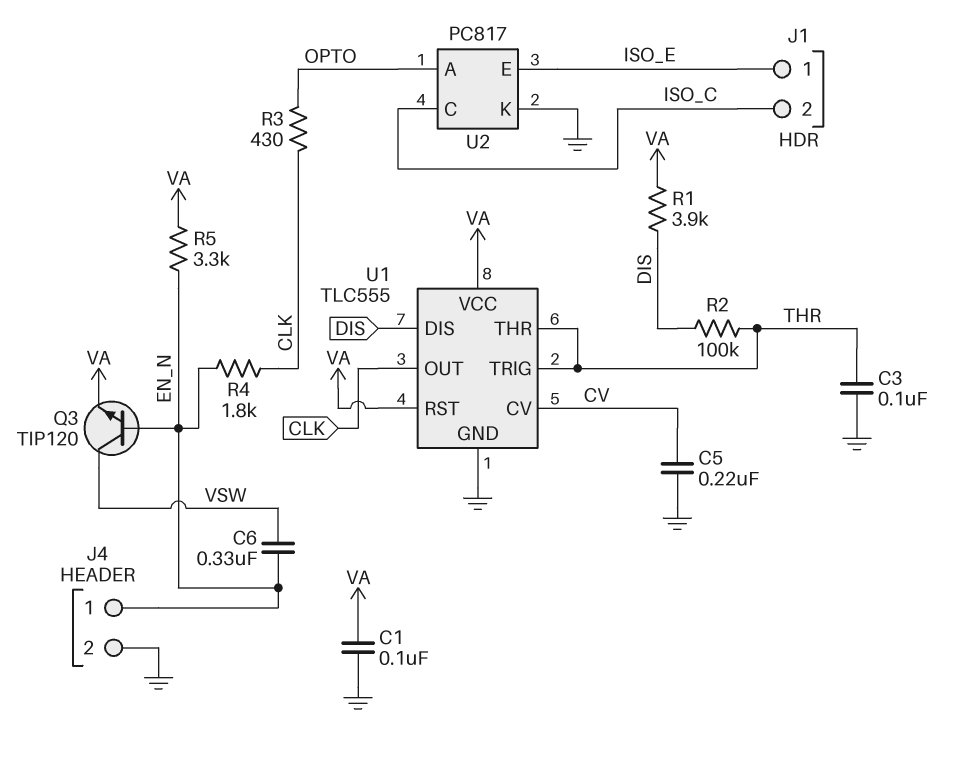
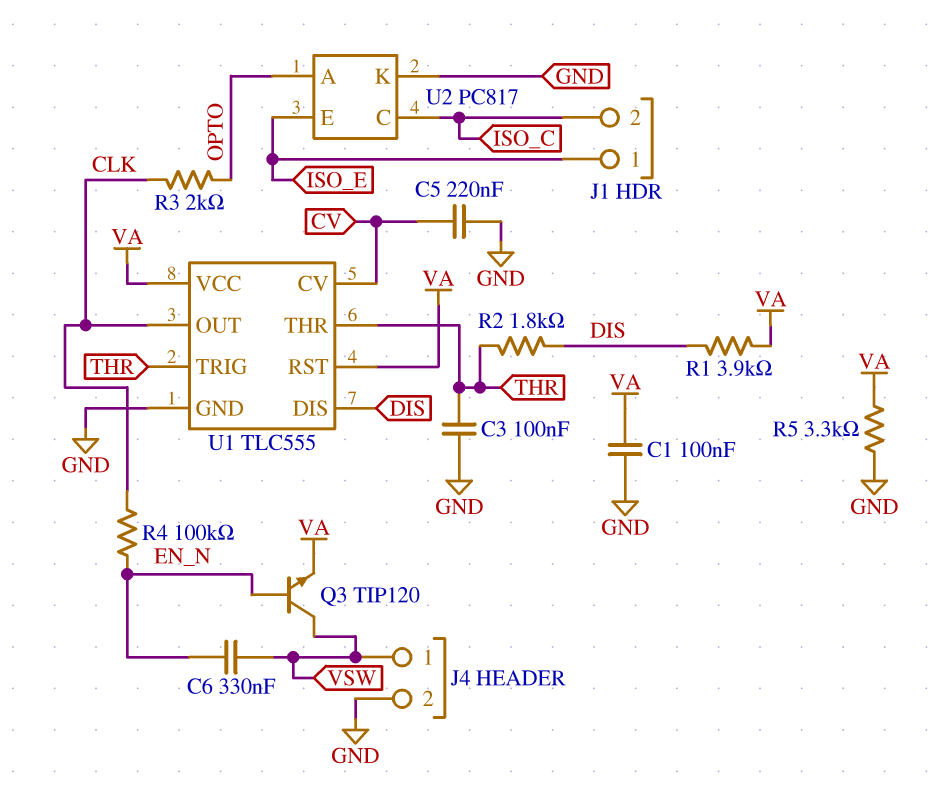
J4 pin 1: EN_N -> VSW
R2: 100k (DIS, THR) -> 1.8k (DIS, THR)
R3: 430 (CLK, OPTO) -> 2k (CLK, OPTO)
R4: 1.8k (CLK, EN_N) -> 100k (CLK, EN_N)
R5: 3.3k (EN_N, VA) -> 3.3k (GND, VA)

